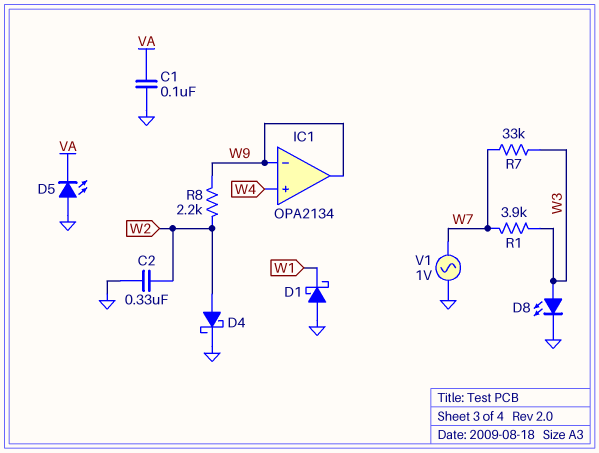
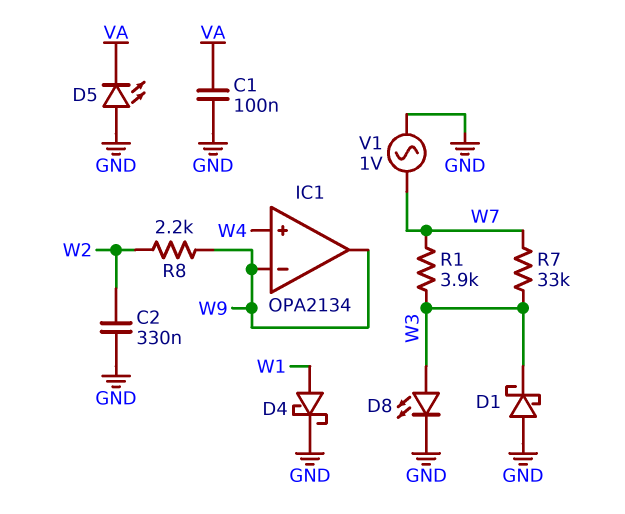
D1: schottky (A GND, K W1) -> schottky (A GND, K W3)
D4: schottky (A W2, K GND) -> schottky (A W1, K GND)

